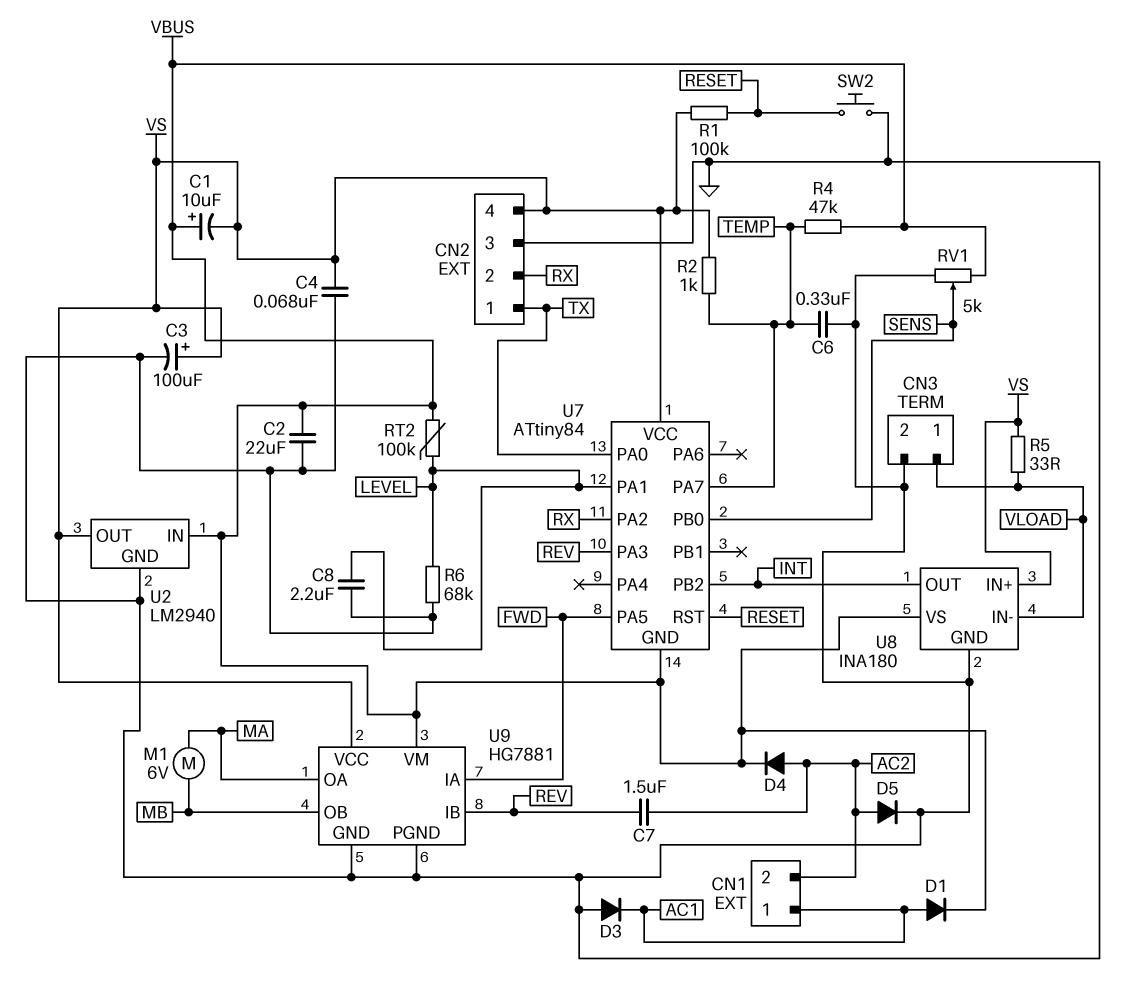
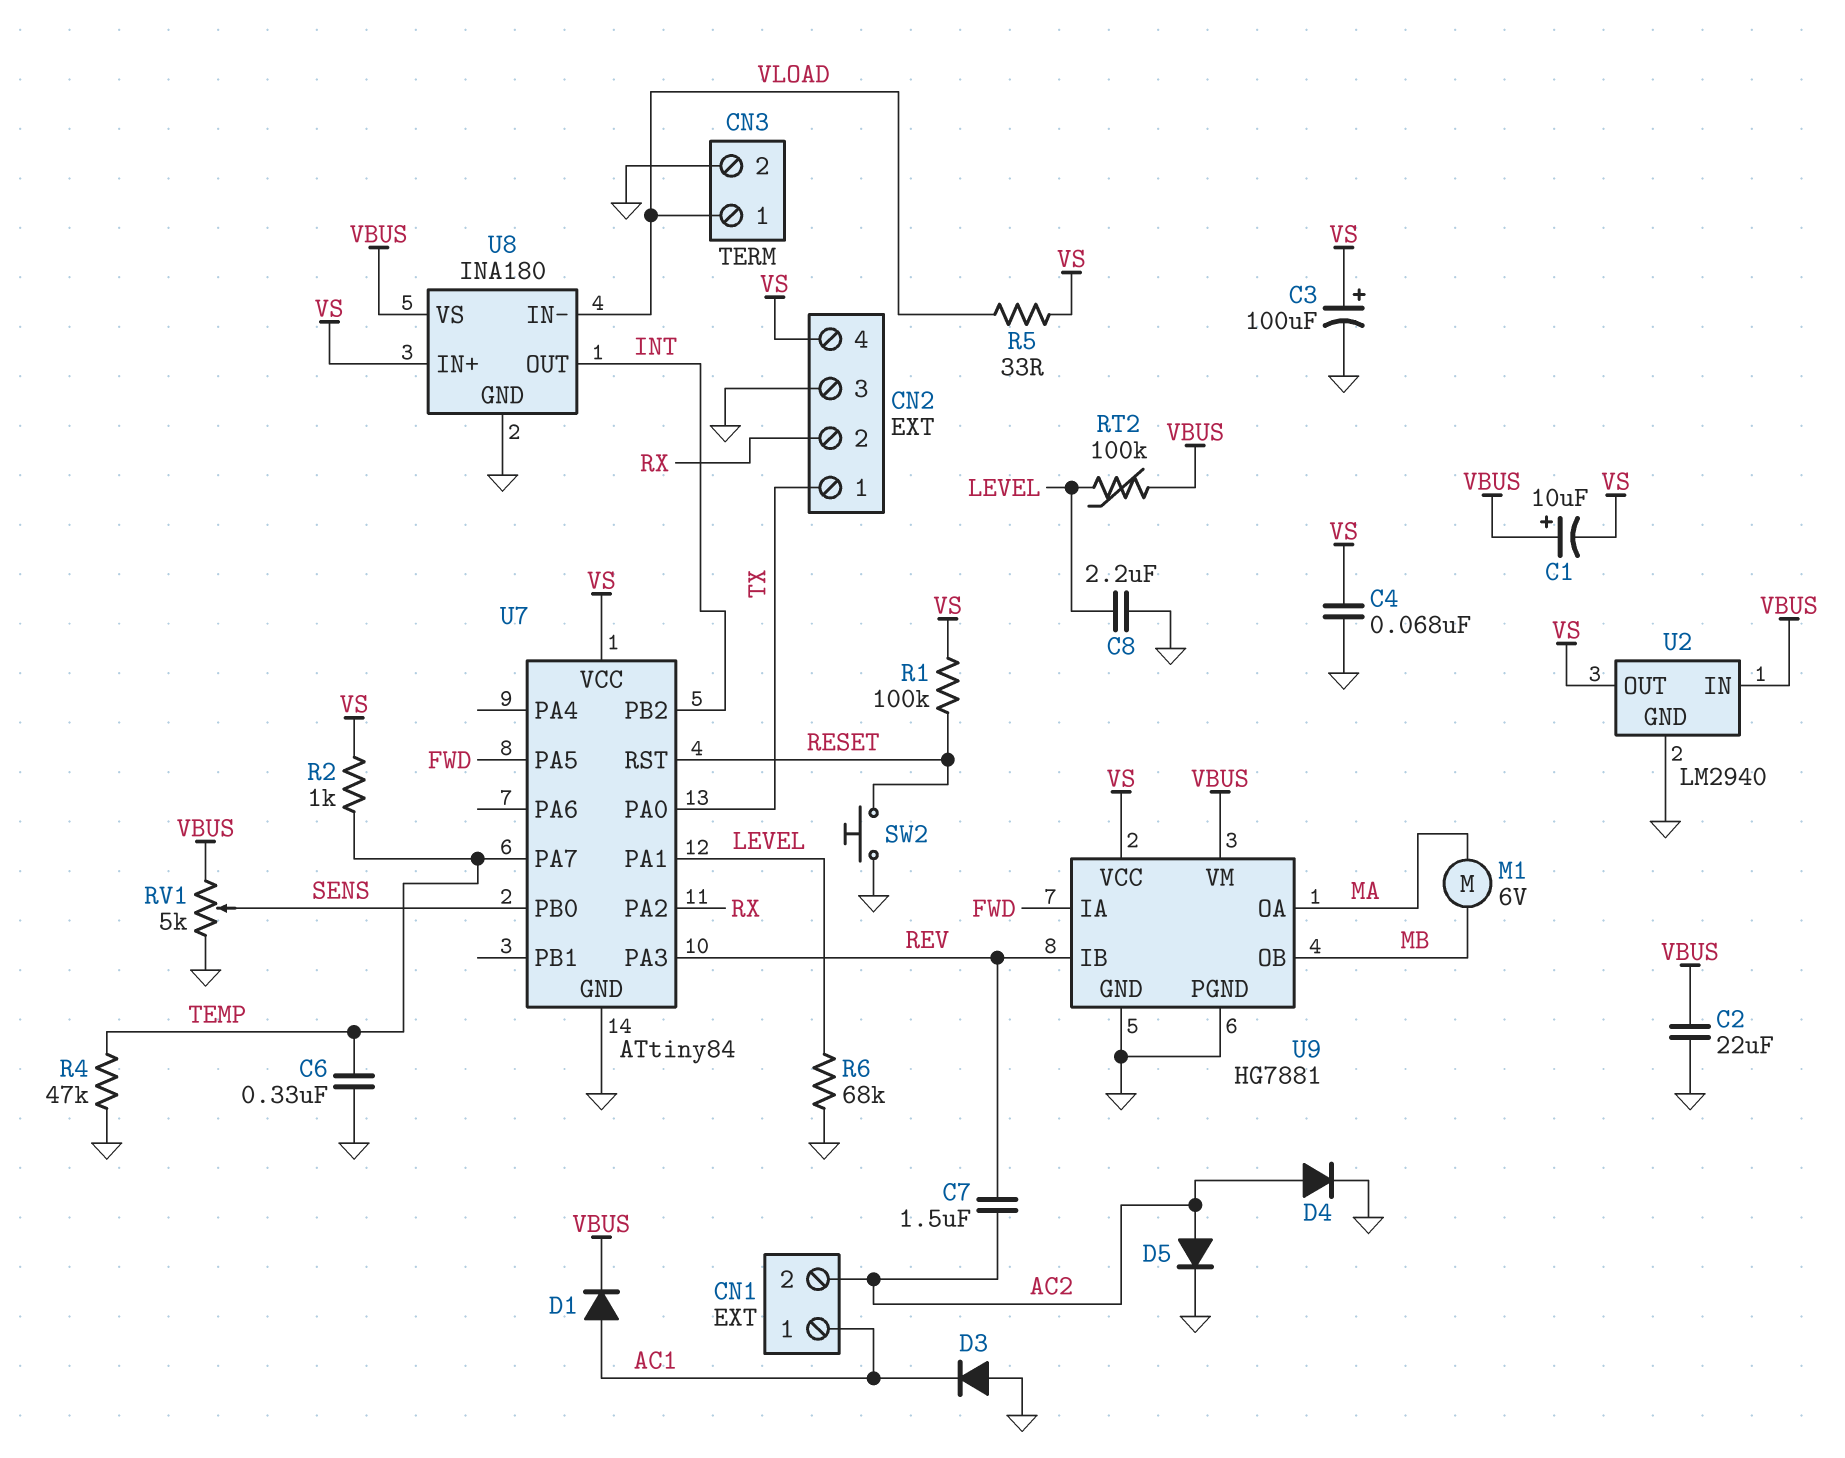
D4: diode (A AC2, K VBUS) -> diode (A AC2, K GND)
R4: 47k (TEMP, VBUS) -> 47k (GND, TEMP)
U7 pin GND: VBUS -> GND

